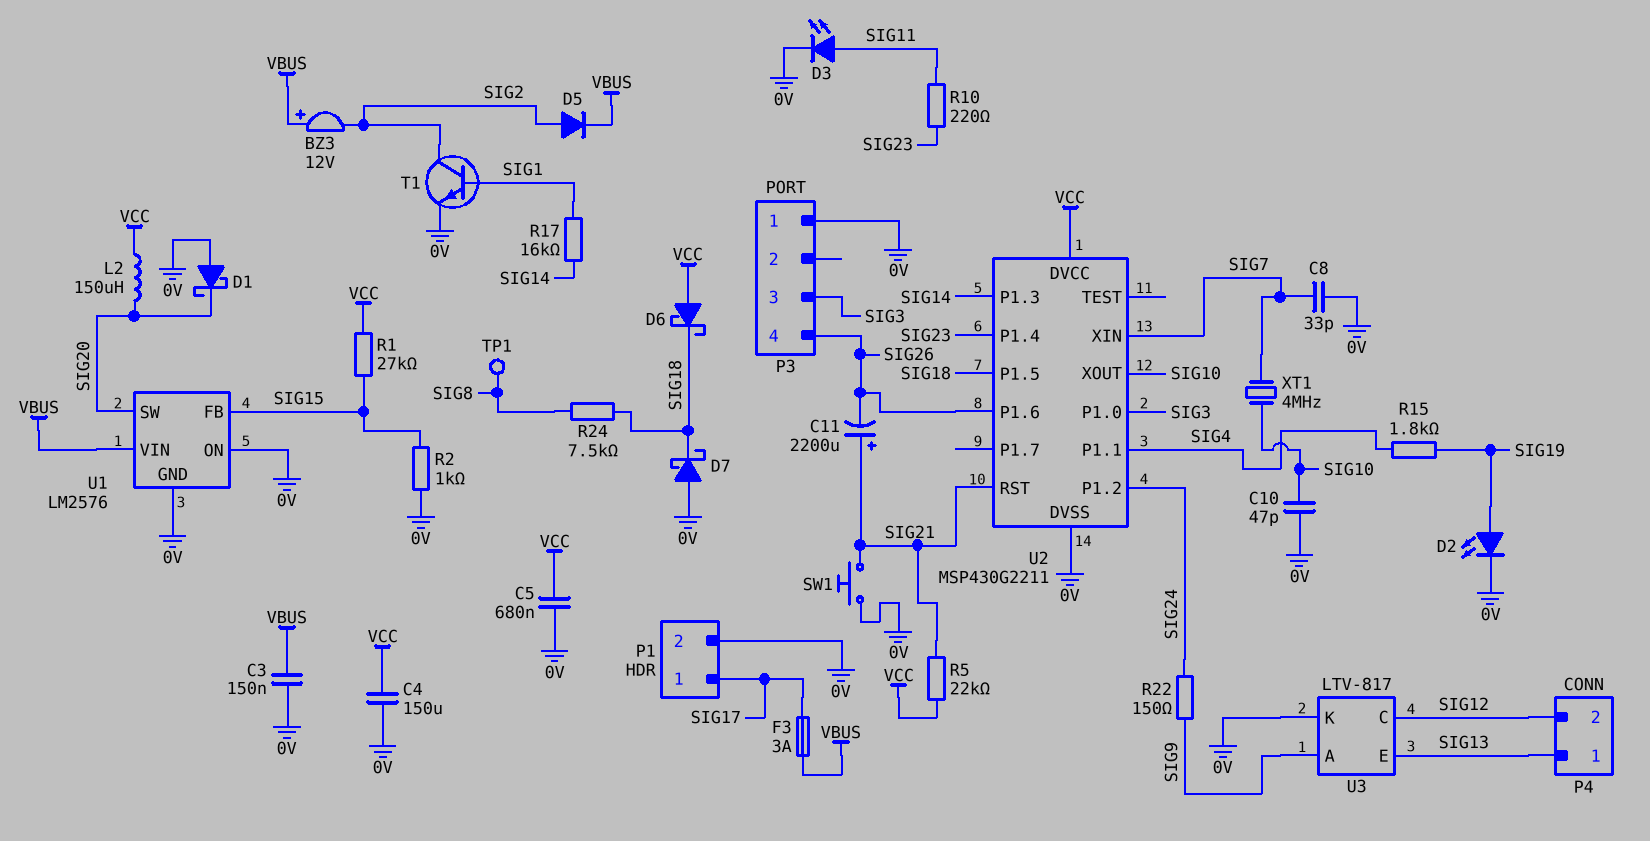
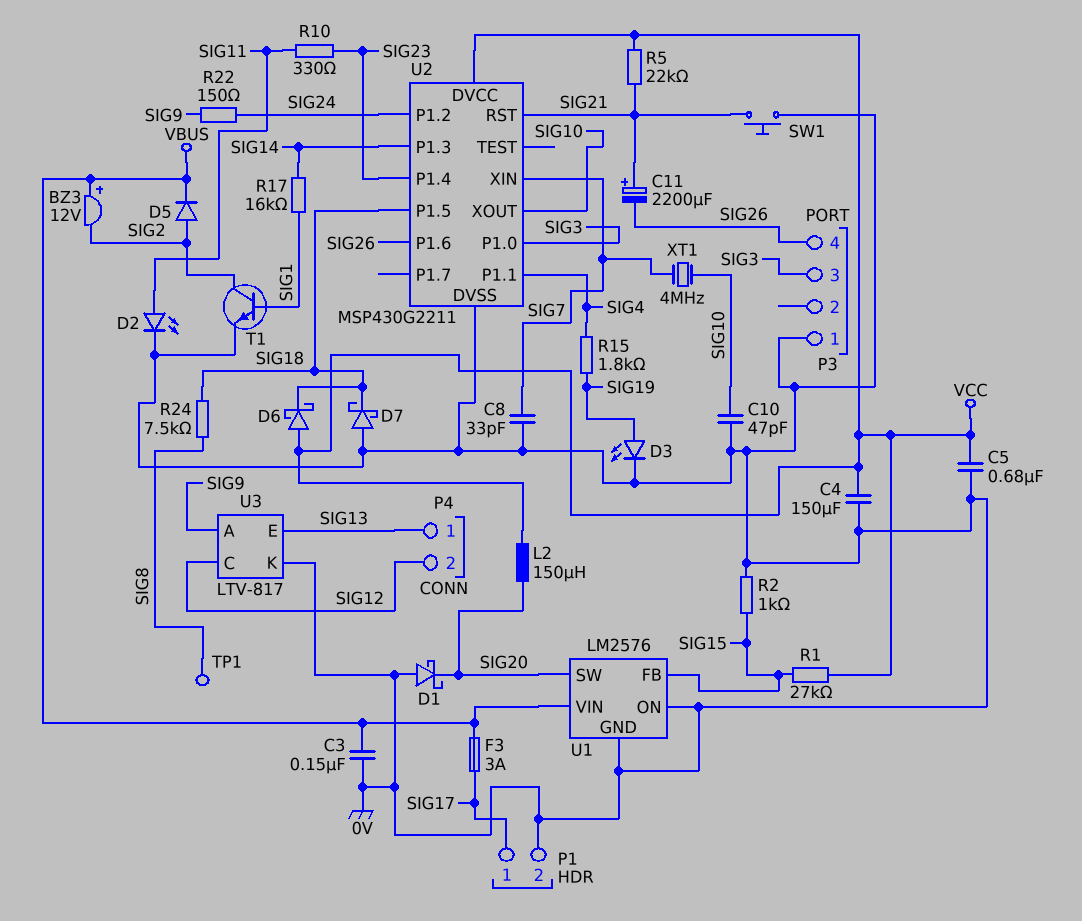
D2: LED (A SIG19, K 0V) -> LED (A SIG11, K 0V)
D3: LED (A SIG11, K 0V) -> LED (A SIG19, K 0V)
R10: 220 (SIG11, SIG23) -> 330 (SIG11, SIG23)

